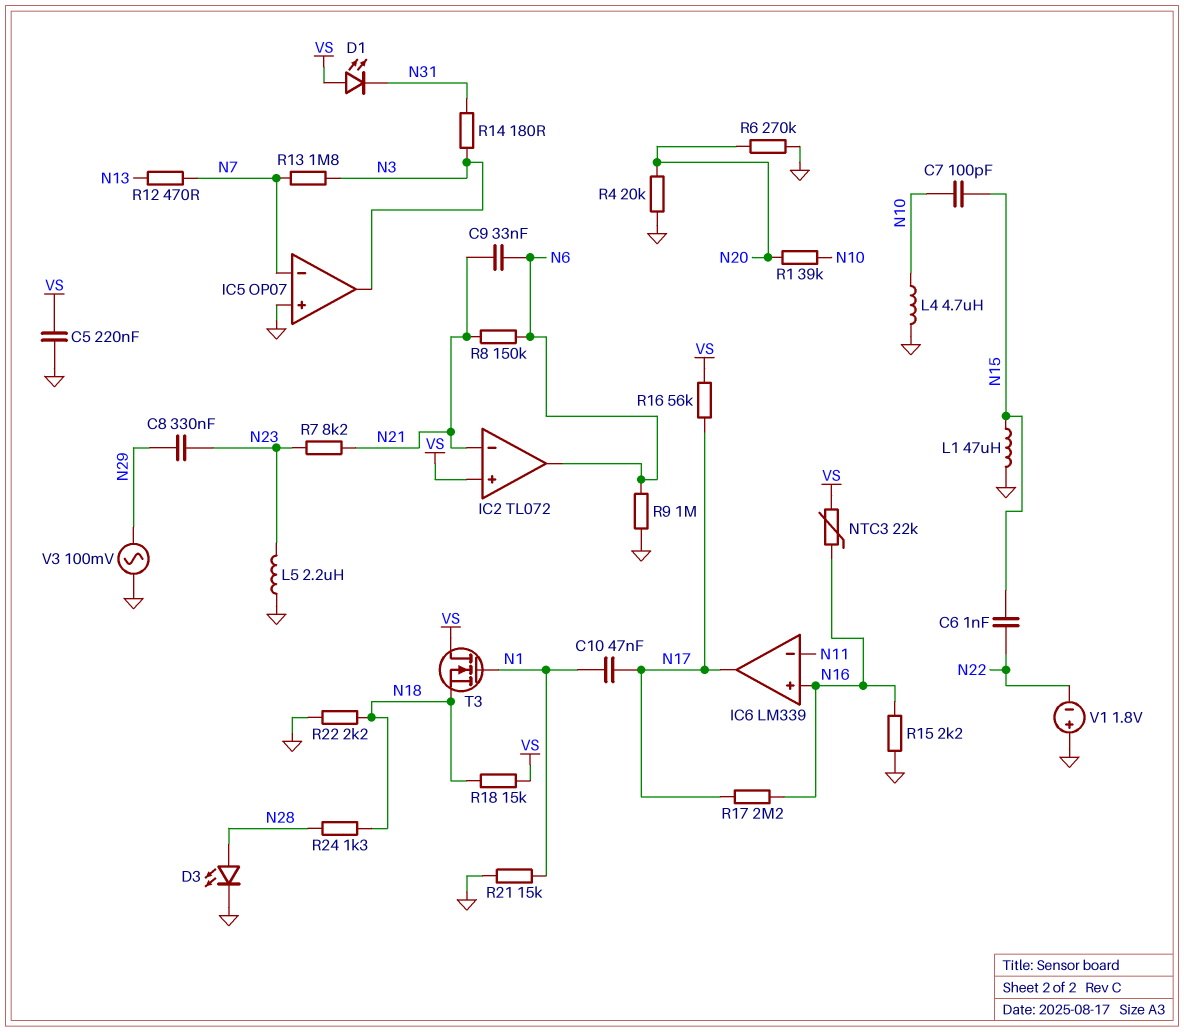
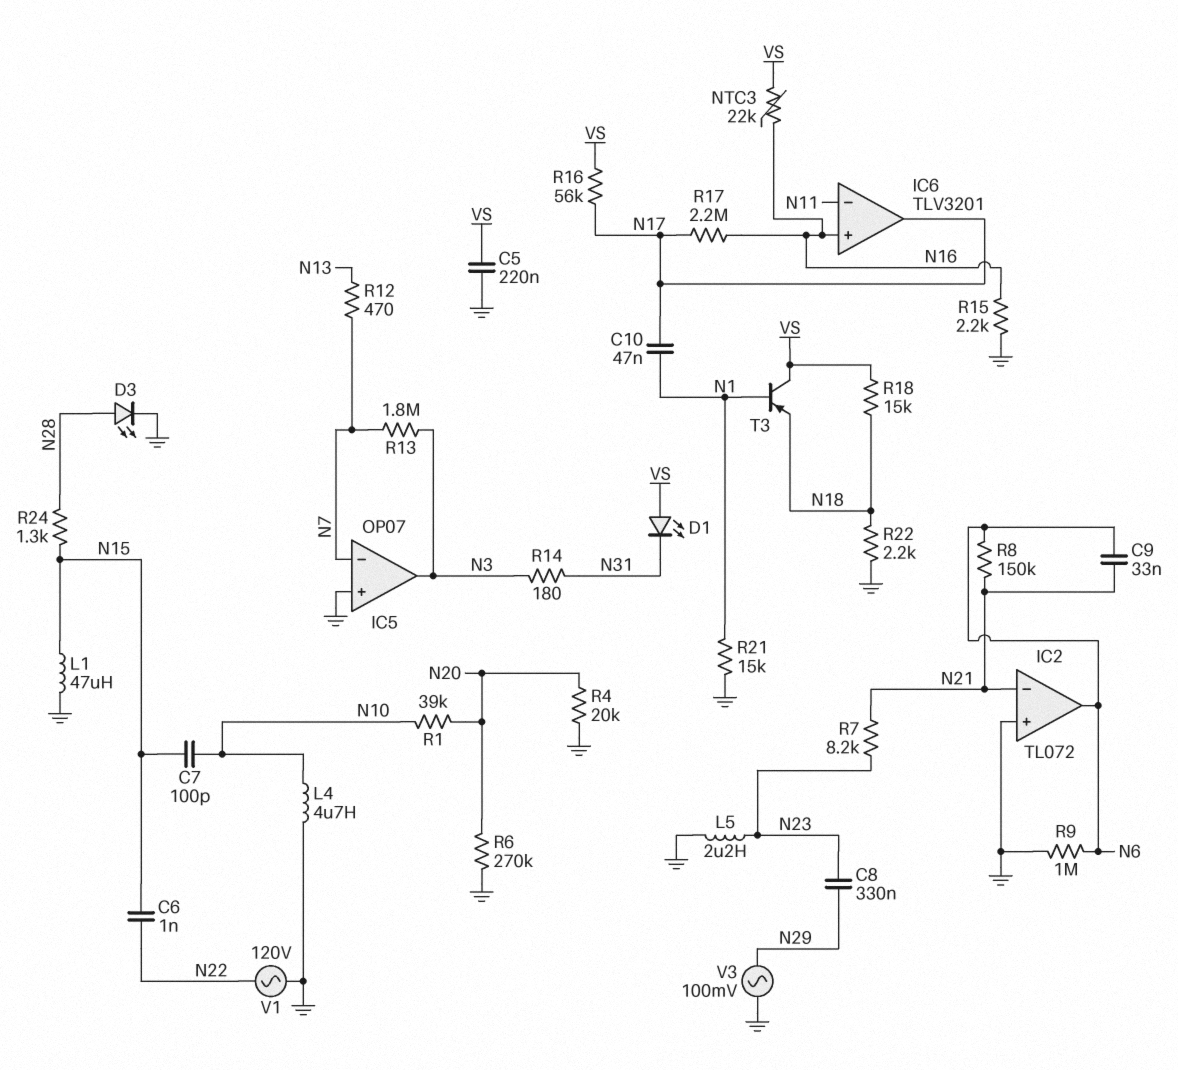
IC2 pin in+: VS -> GND
IC6: LM339 -> TLV3201
R24: 1.3k (N18, N28) -> 1.3k (N15, N28)
T3: NMOS (G N1, D VS, S N18) -> PNP (B N1, C VS, E N18)
V1: 1.8V (plus GND, minus N22) -> AC 120V (GND, N22)

